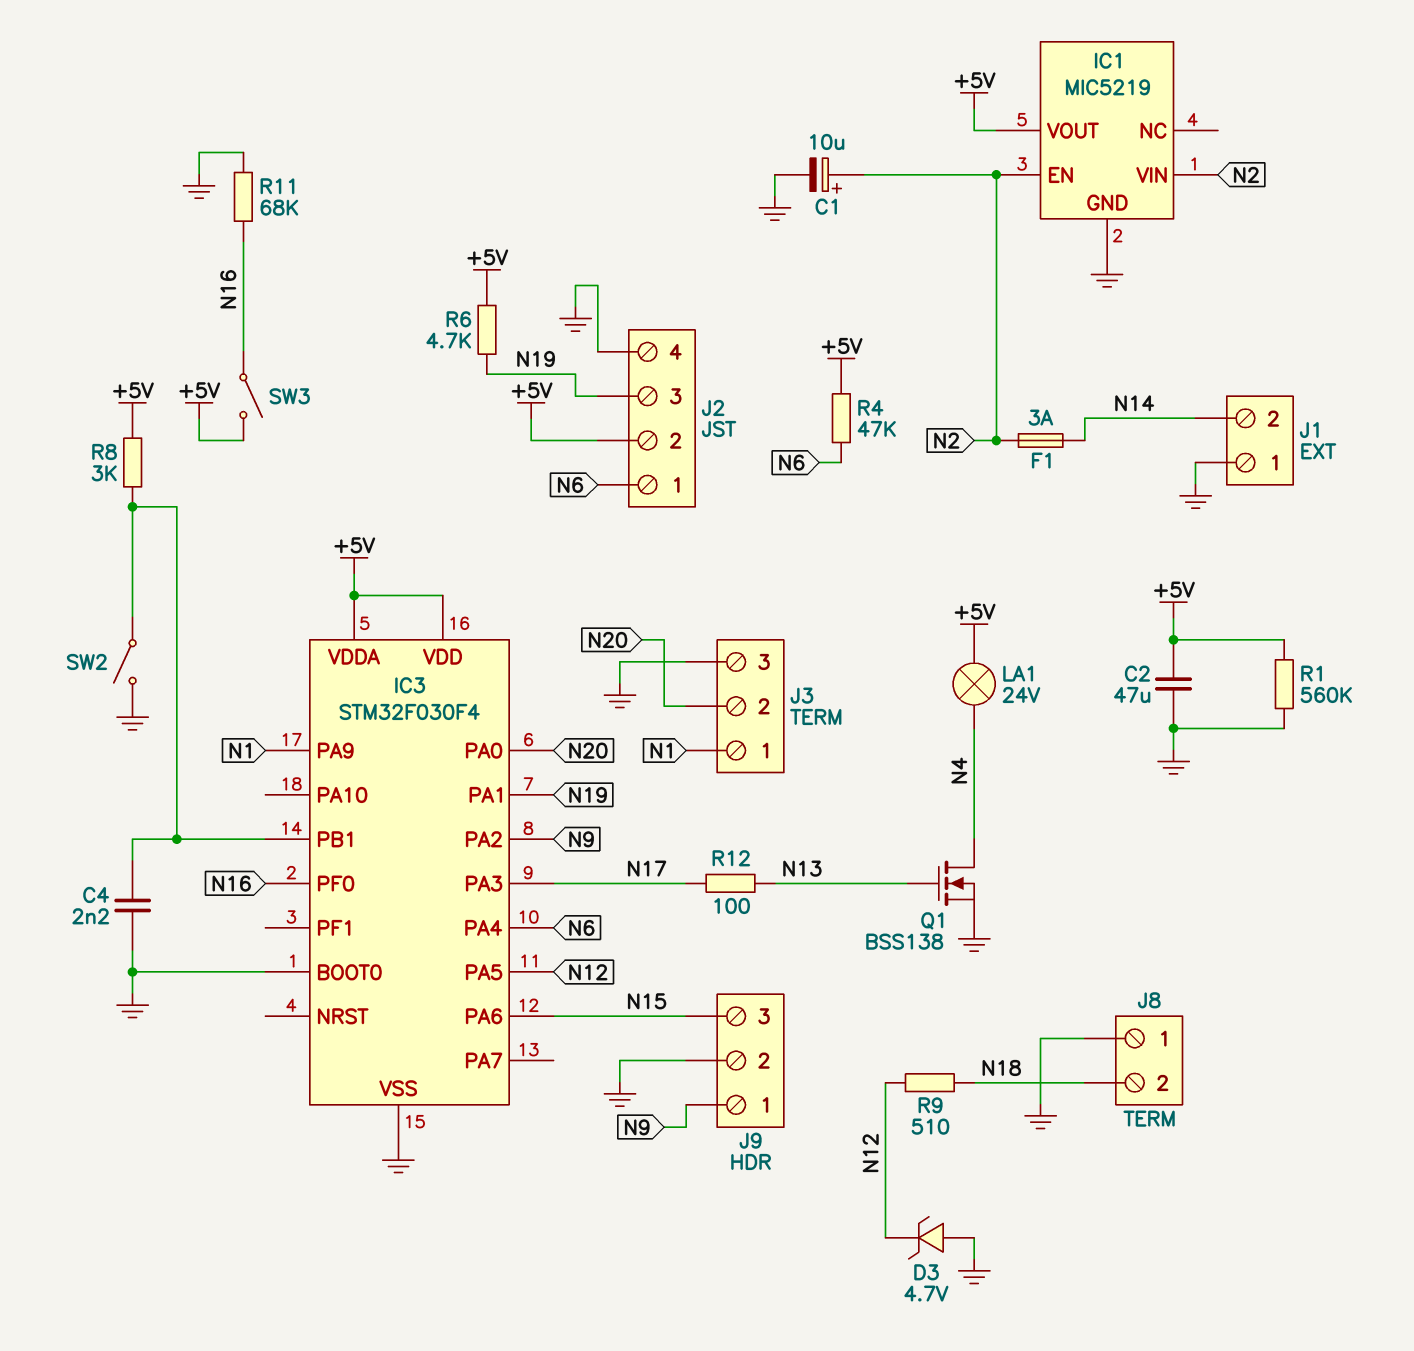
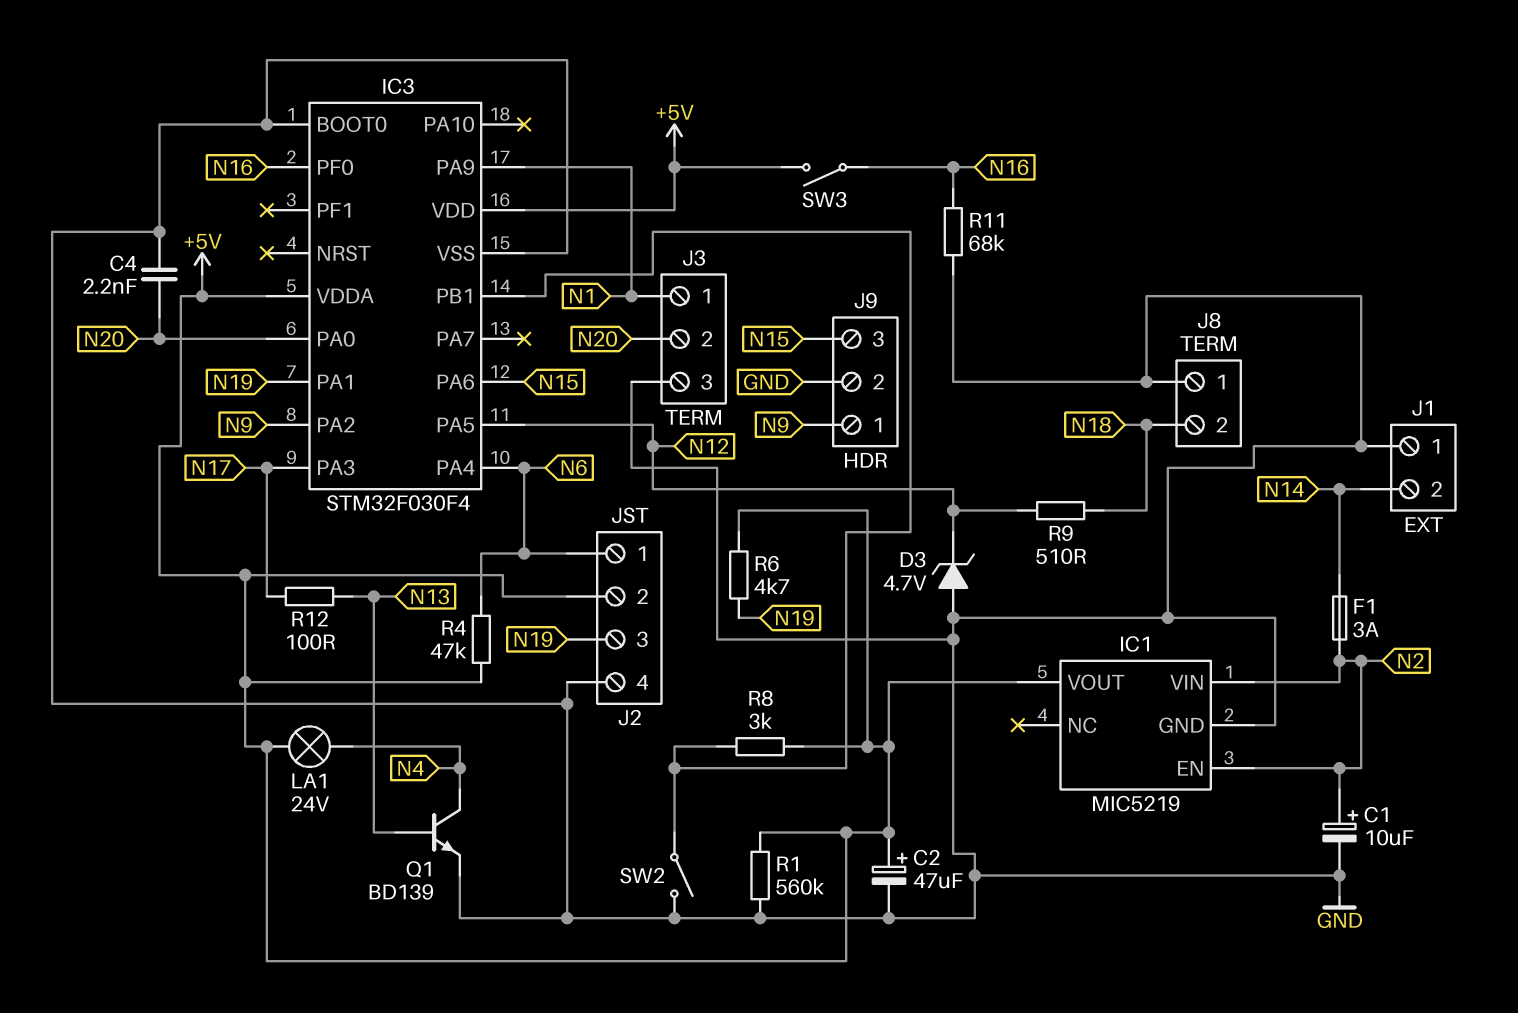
C2: 47uF (+5V, GND) -> 47uF (plus +5V, minus GND)
C4: 2.2nF (GND, IC3/PB1) -> 2.2nF (GND, N20)
Q1: NMOS BSS138 (G N13, D N4, S GND) -> NPN BD139 (B N13, C N4, E GND)

